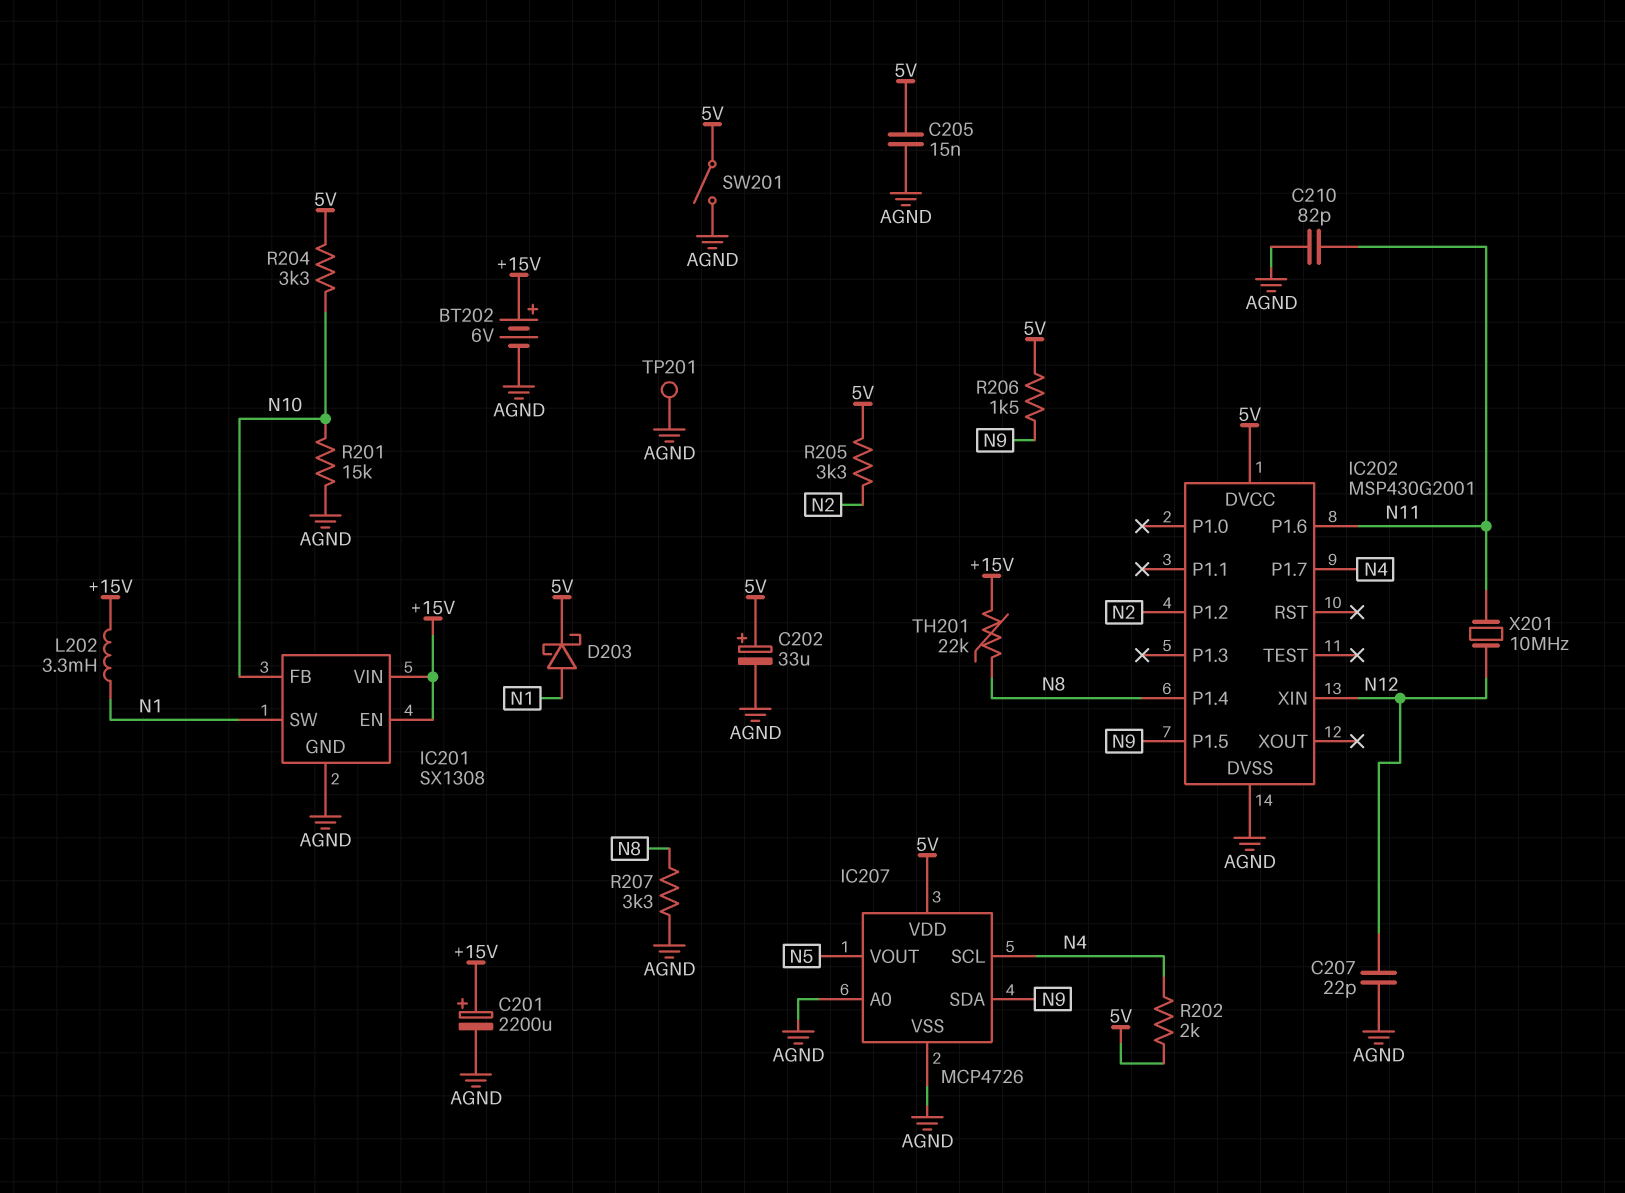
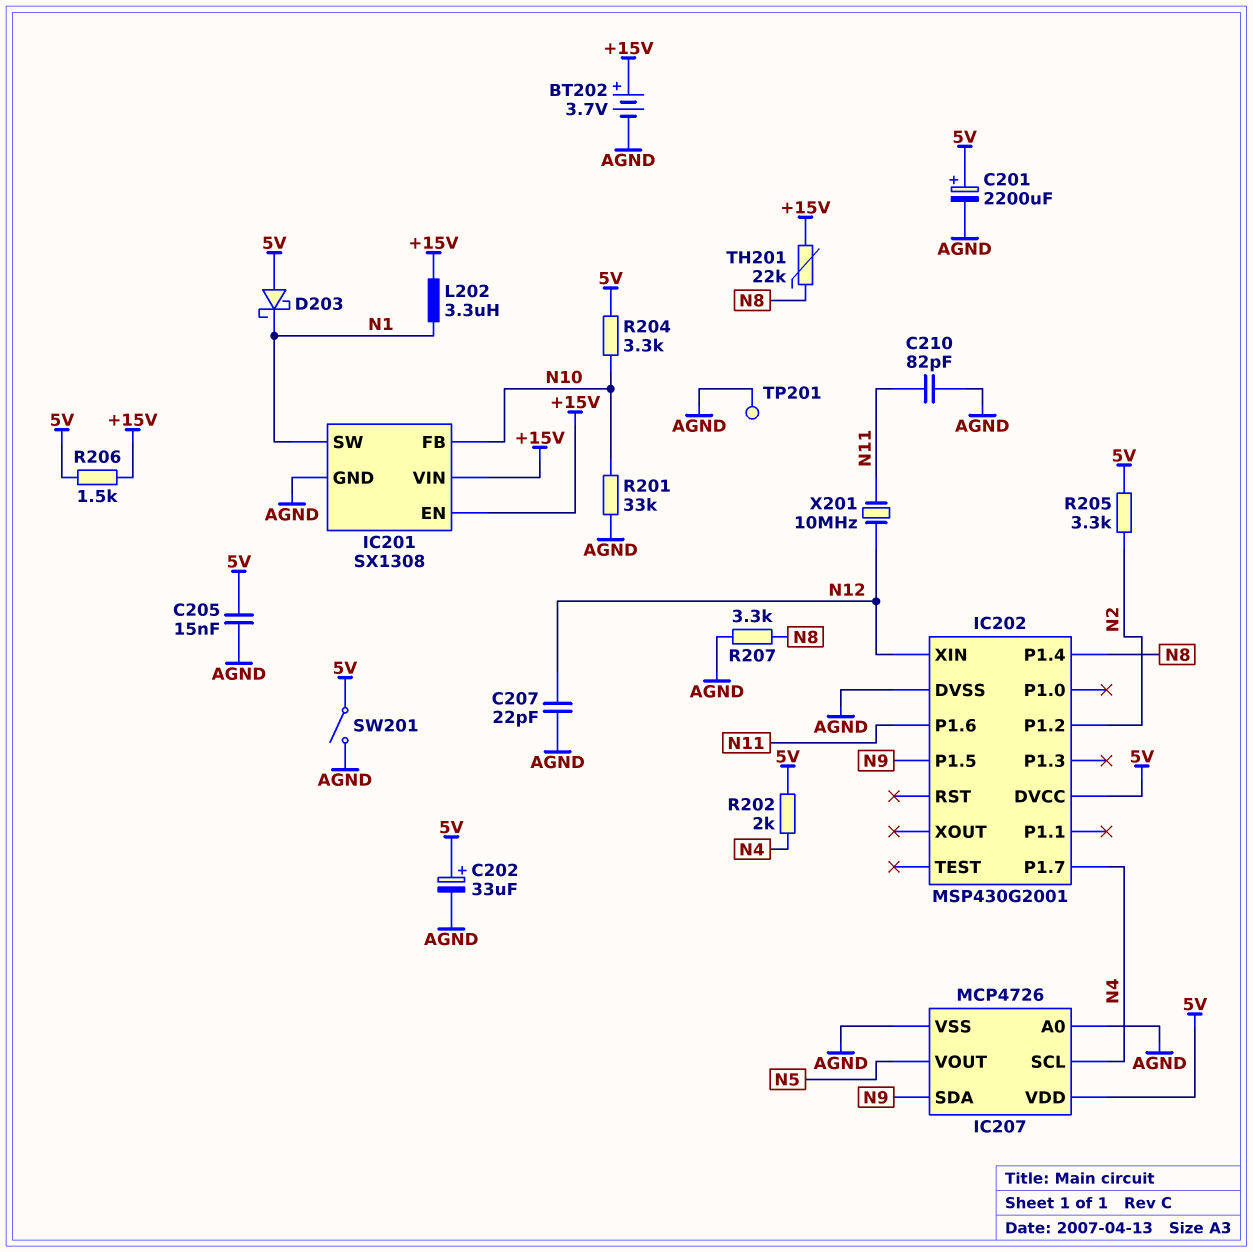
BT202: 6V (plus +15V, minus AGND) -> 3.7V (plus +15V, minus AGND)
C201: 2200uF (plus +15V, minus AGND) -> 2200uF (plus 5V, minus AGND)
D203: schottky (A N1, K 5V) -> schottky (A 5V, K N1)
L202: 3.3mH (+15V, N1) -> 3.3uH (+15V, N1)
R201: 15k (AGND, N10) -> 33k (AGND, N10)
R206: 1.5k (5V, N9) -> 1.5k (+15V, 5V)

